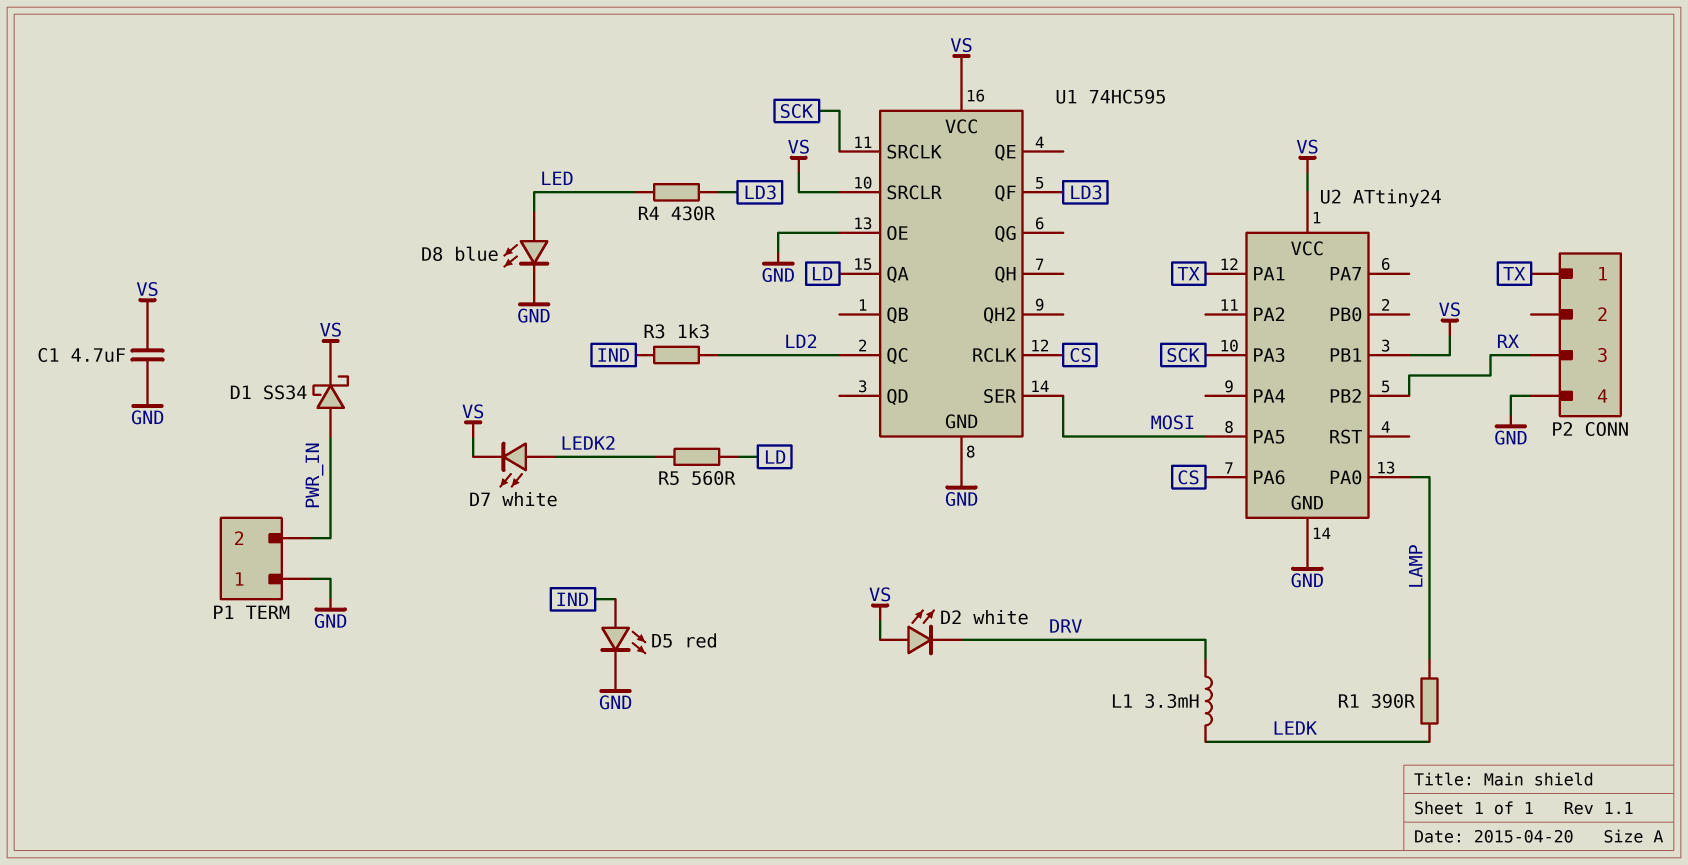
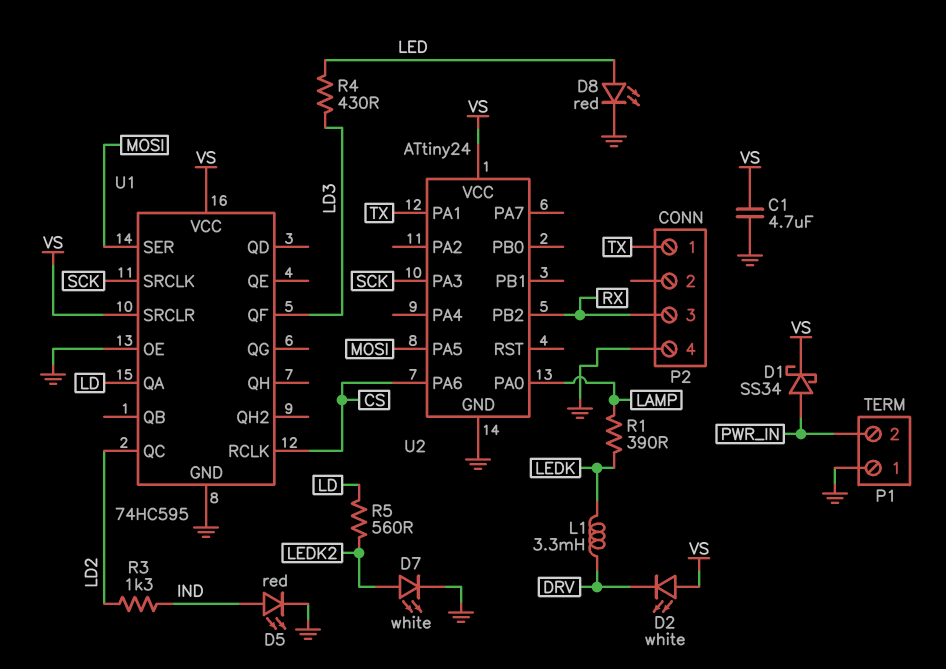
D7: LED white (A LEDK2, K VS) -> LED white (A LEDK2, K GND)
D8: LED blue (A LED, K GND) -> LED red (A LED, K GND)
U2 pin PB1: VS -> none

